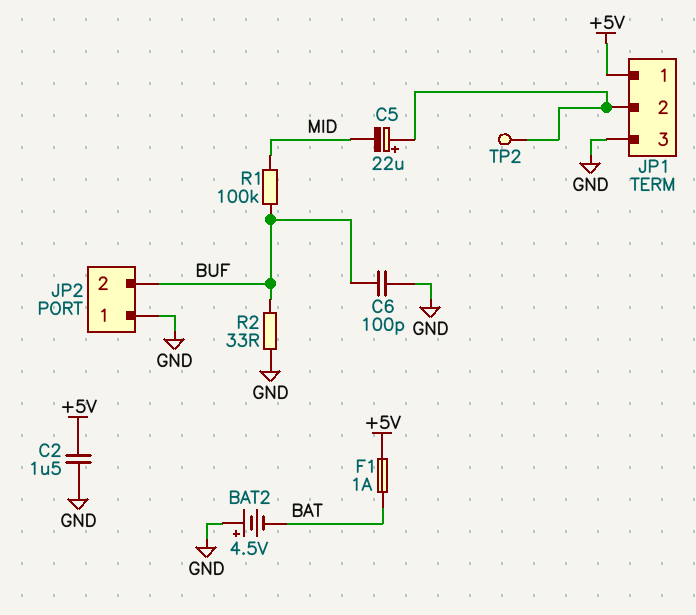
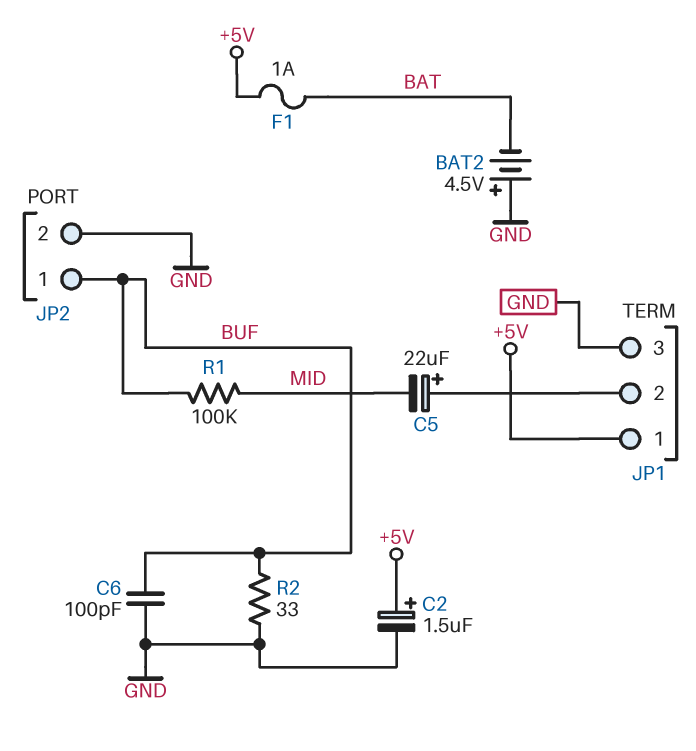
C2: 1.5uF (+5V, GND) -> 1.5uF (plus +5V, minus GND)
JP2 pin 1: GND -> BUF
JP2 pin 2: BUF -> GND
TP2: test point (JP1/2) -> none

